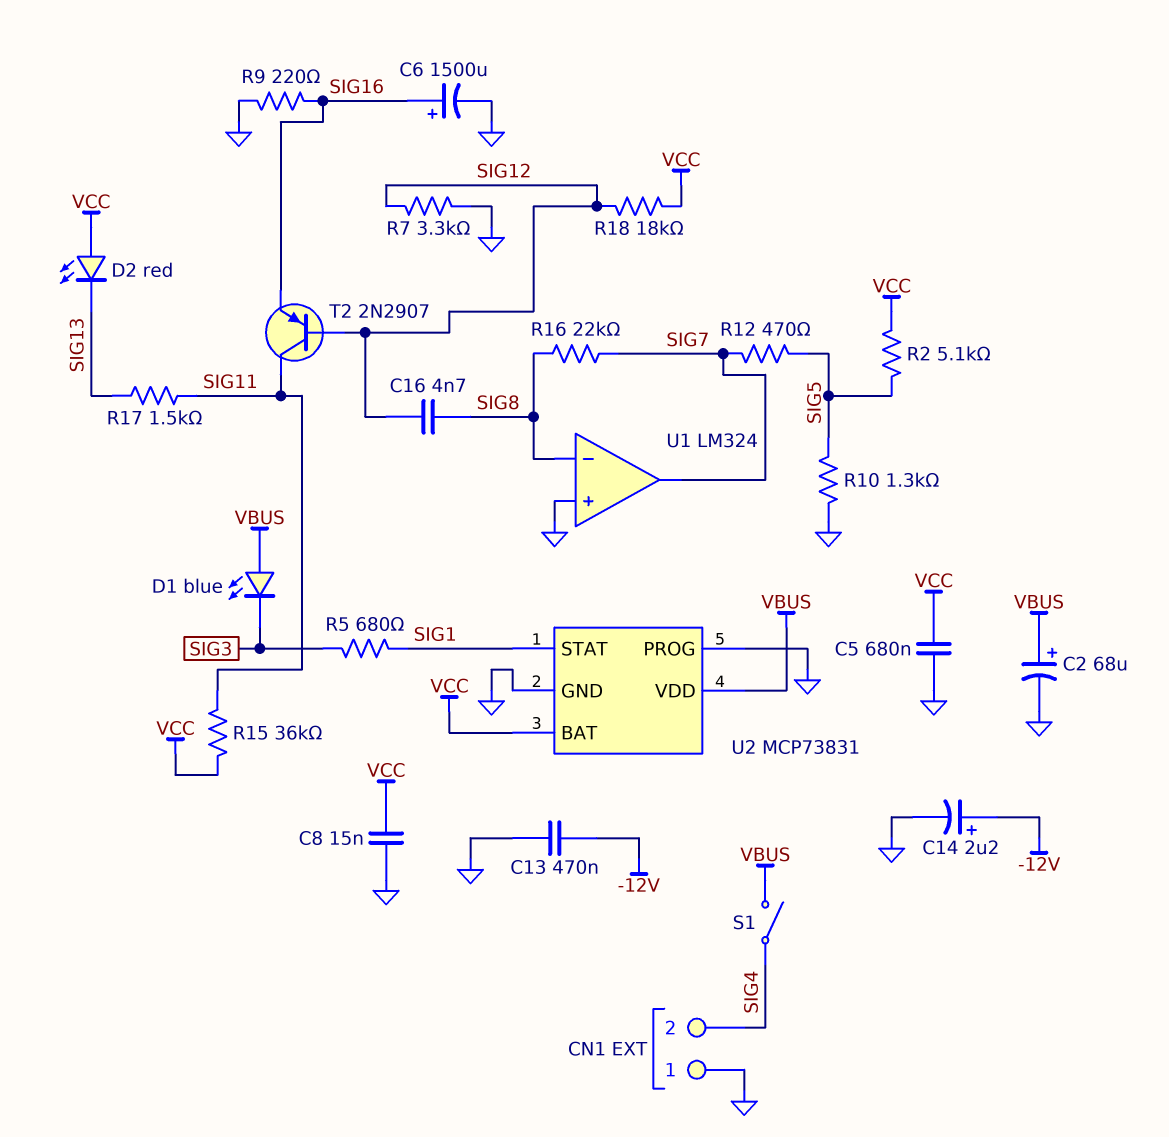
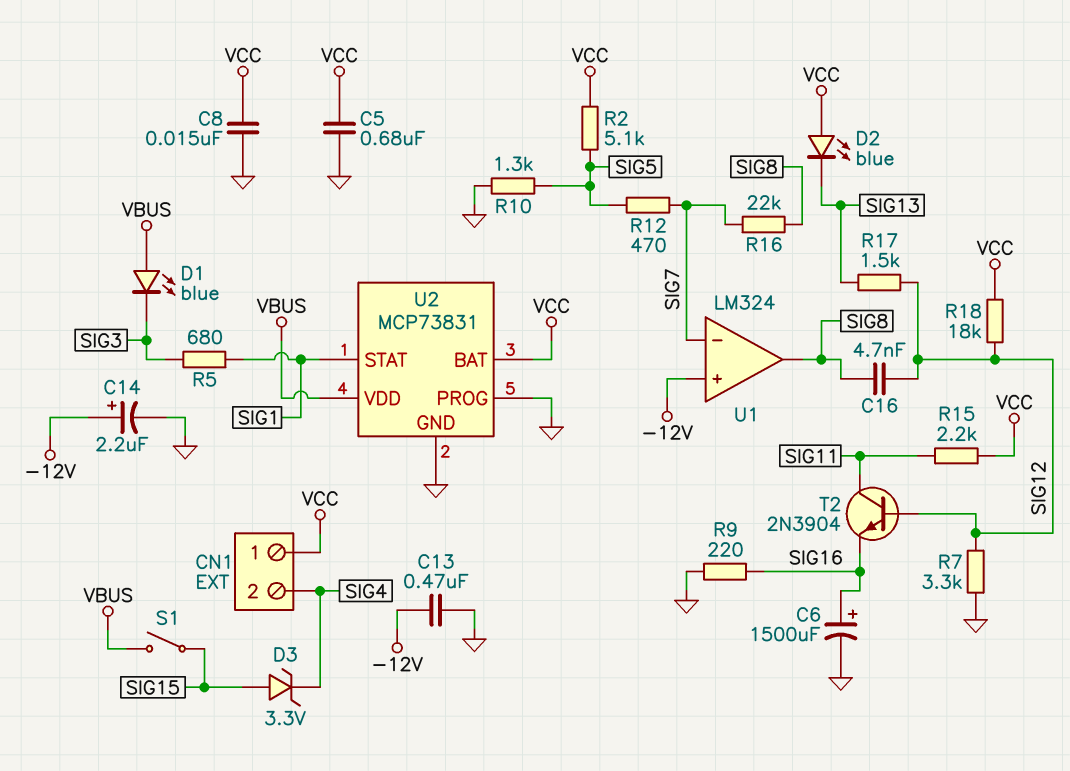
C2: 68uF (plus VBUS, minus GND) -> none
CN1 pin 1: GND -> VCC
D2: LED red (A VCC, K SIG13) -> LED blue (A VCC, K SIG13)
D3: none -> zener 3.3V (A SIG15, K SIG4)
R15: 36k (SIG11, VCC) -> 2.2k (SIG11, VCC)
R17: 1.5k (SIG11, SIG13) -> 1.5k (SIG12, SIG13)
S1: switch (SIG4, VBUS) -> switch (SIG15, VBUS)
T2: PNP 2N2907 (B SIG12, C SIG11, E SIG16) -> NPN 2N3904 (B SIG12, C SIG11, E SIG16)
U1 pin in+: GND -> -12V
U1 pin in-: SIG8 -> SIG7
U1 pin out: SIG7 -> SIG8

